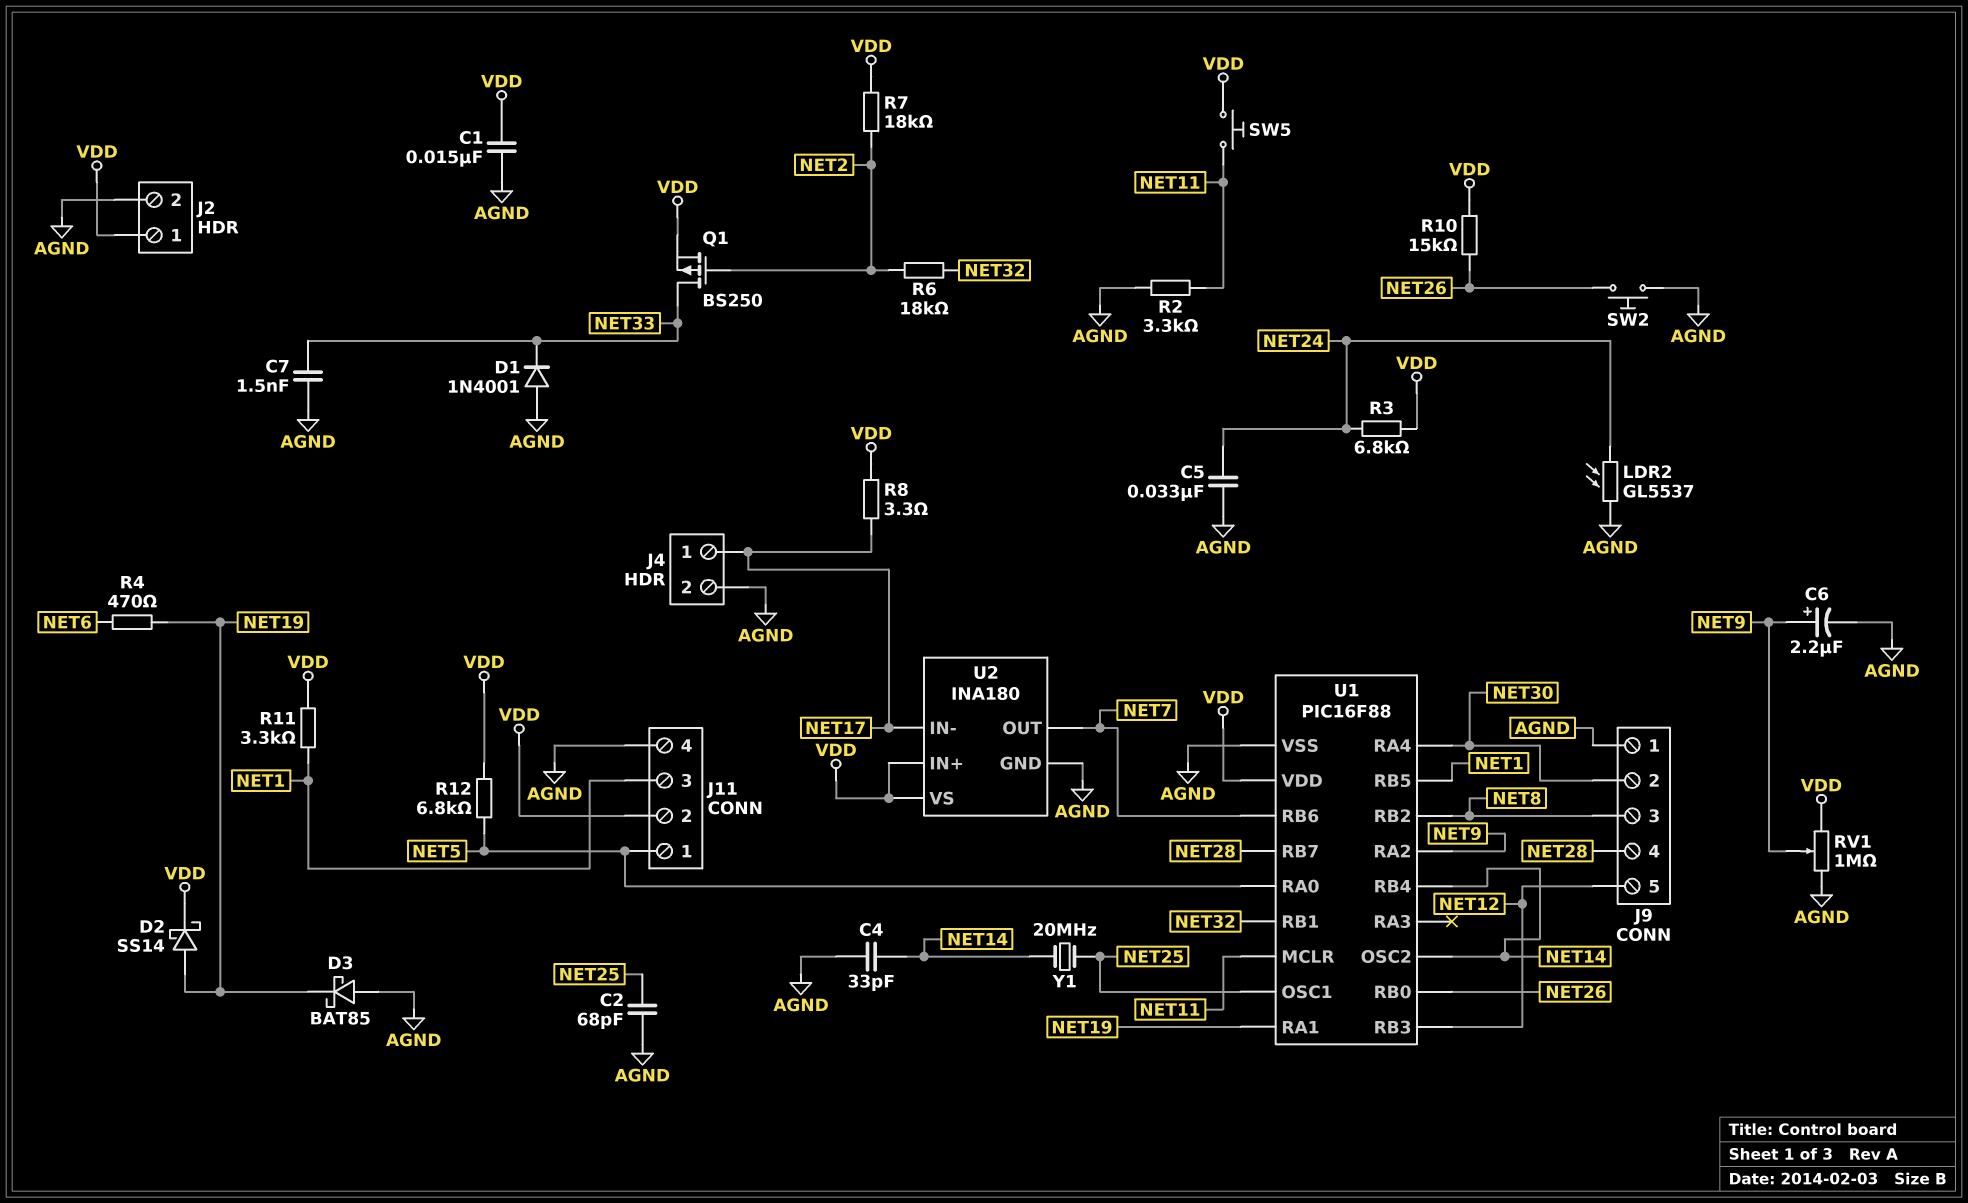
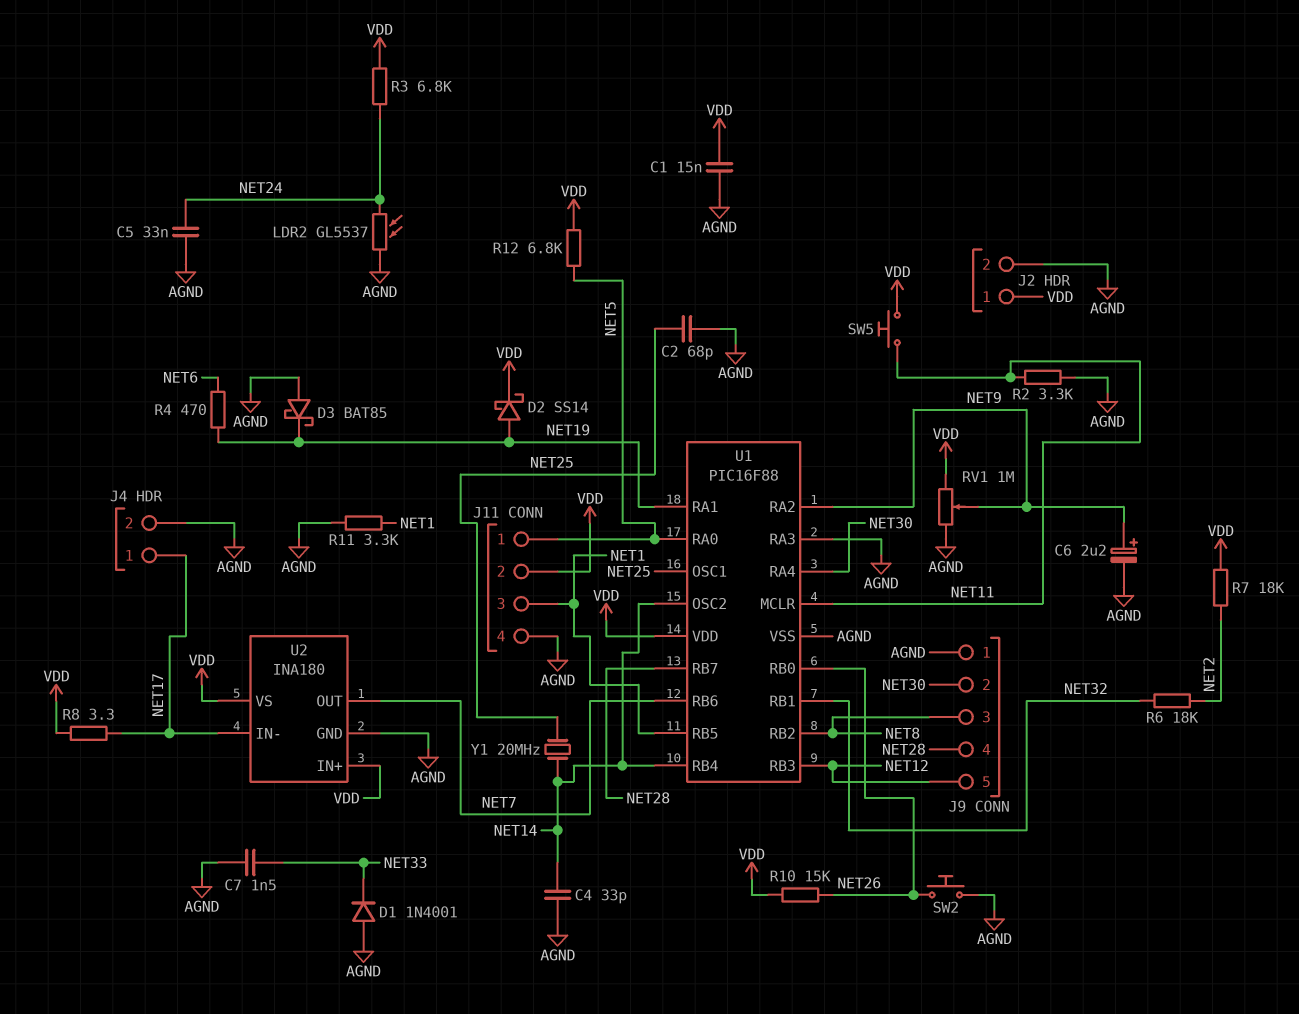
Q1: PMOS BS250 (G NET2, D NET33, S VDD) -> none
R11: 3.3k (NET1, VDD) -> 3.3k (AGND, NET1)
U1 pin RA3: none -> AGND

